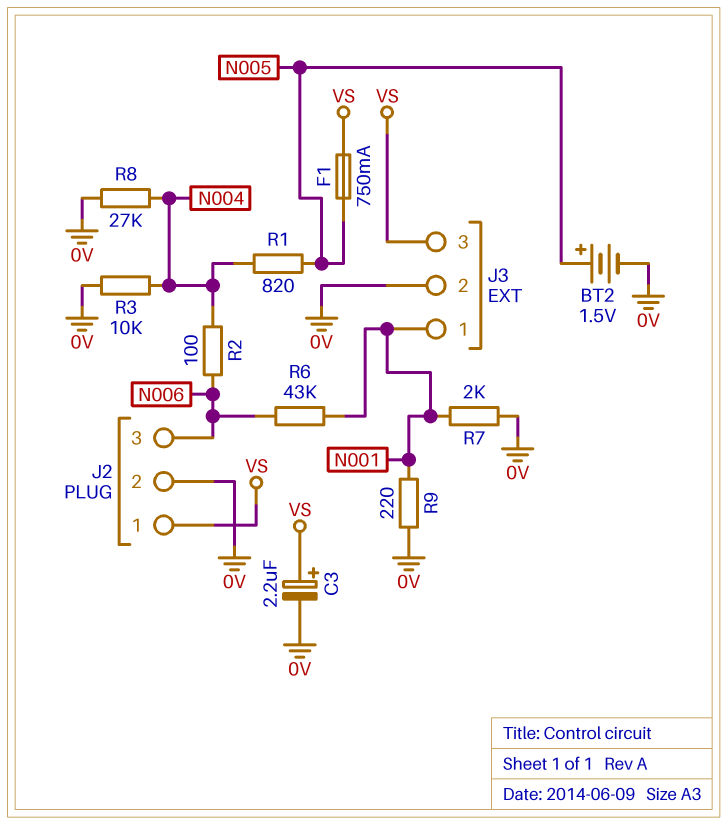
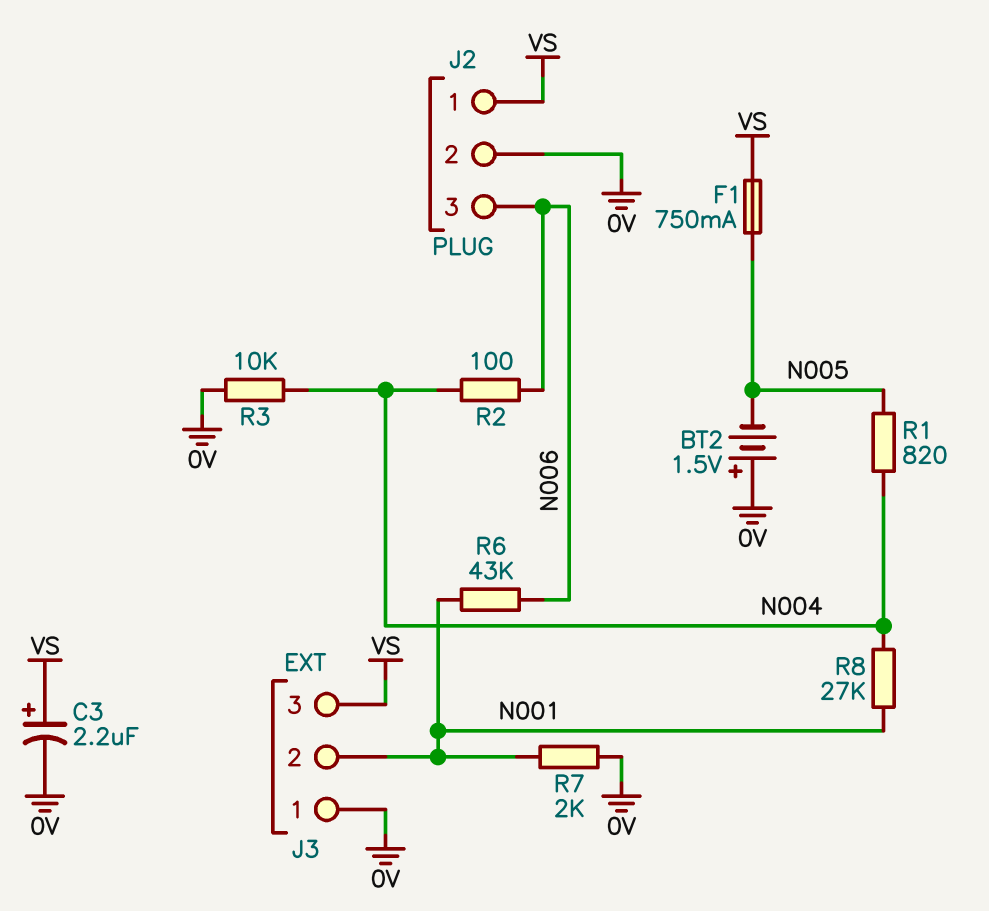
BT2: 1.5V (plus N005, minus 0V) -> 1.5V (plus 0V, minus N005)
J3 pin 1: N001 -> 0V
J3 pin 2: 0V -> N001
R8: 27k (0V, N004) -> 27k (N001, N004)
R9: 220 (0V, N001) -> none

